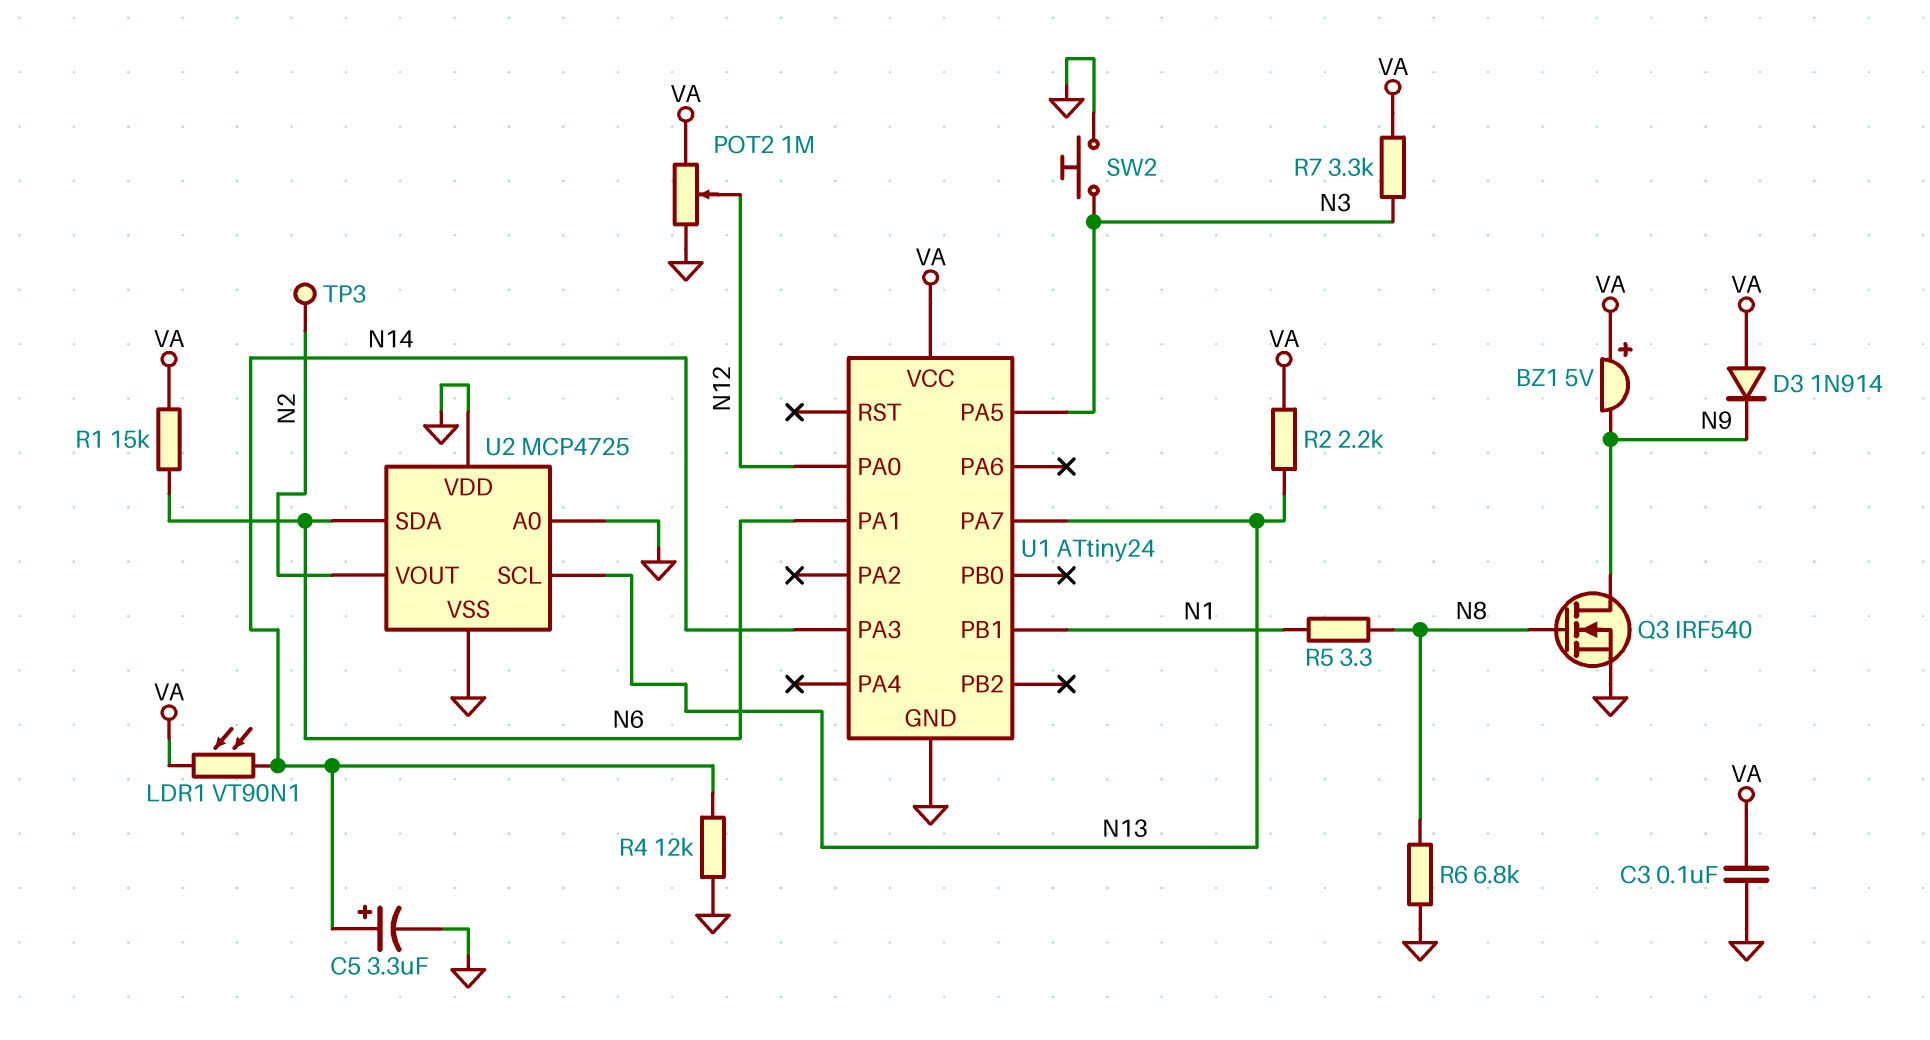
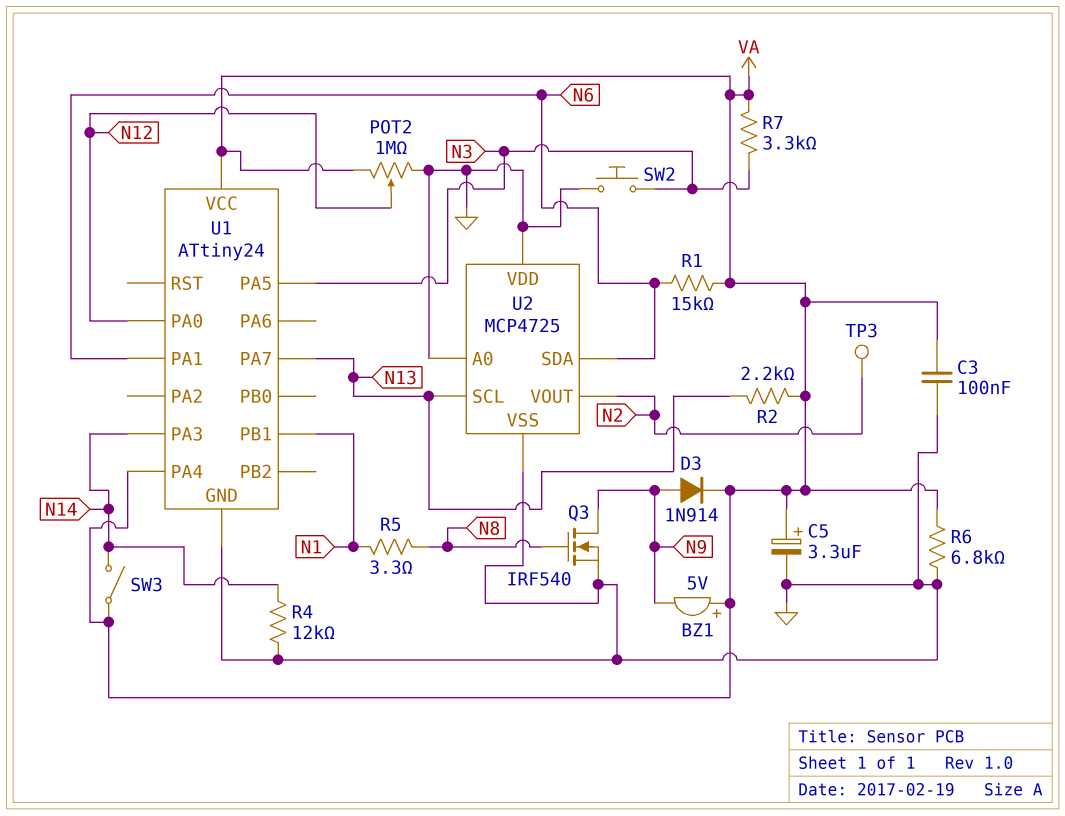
C5: 3.3uF (plus N14, minus GND) -> 3.3uF (plus VA, minus GND)
D3: diode 1N914 (A VA, K N9) -> diode 1N914 (A N9, K VA)
LDR1: VT90N1 (N14, VA) -> none
R6: 6.8k (GND, N8) -> 6.8k (GND, VA)
SW3: none -> switch (N14, VA)
U1 pin PA4: none -> VA

